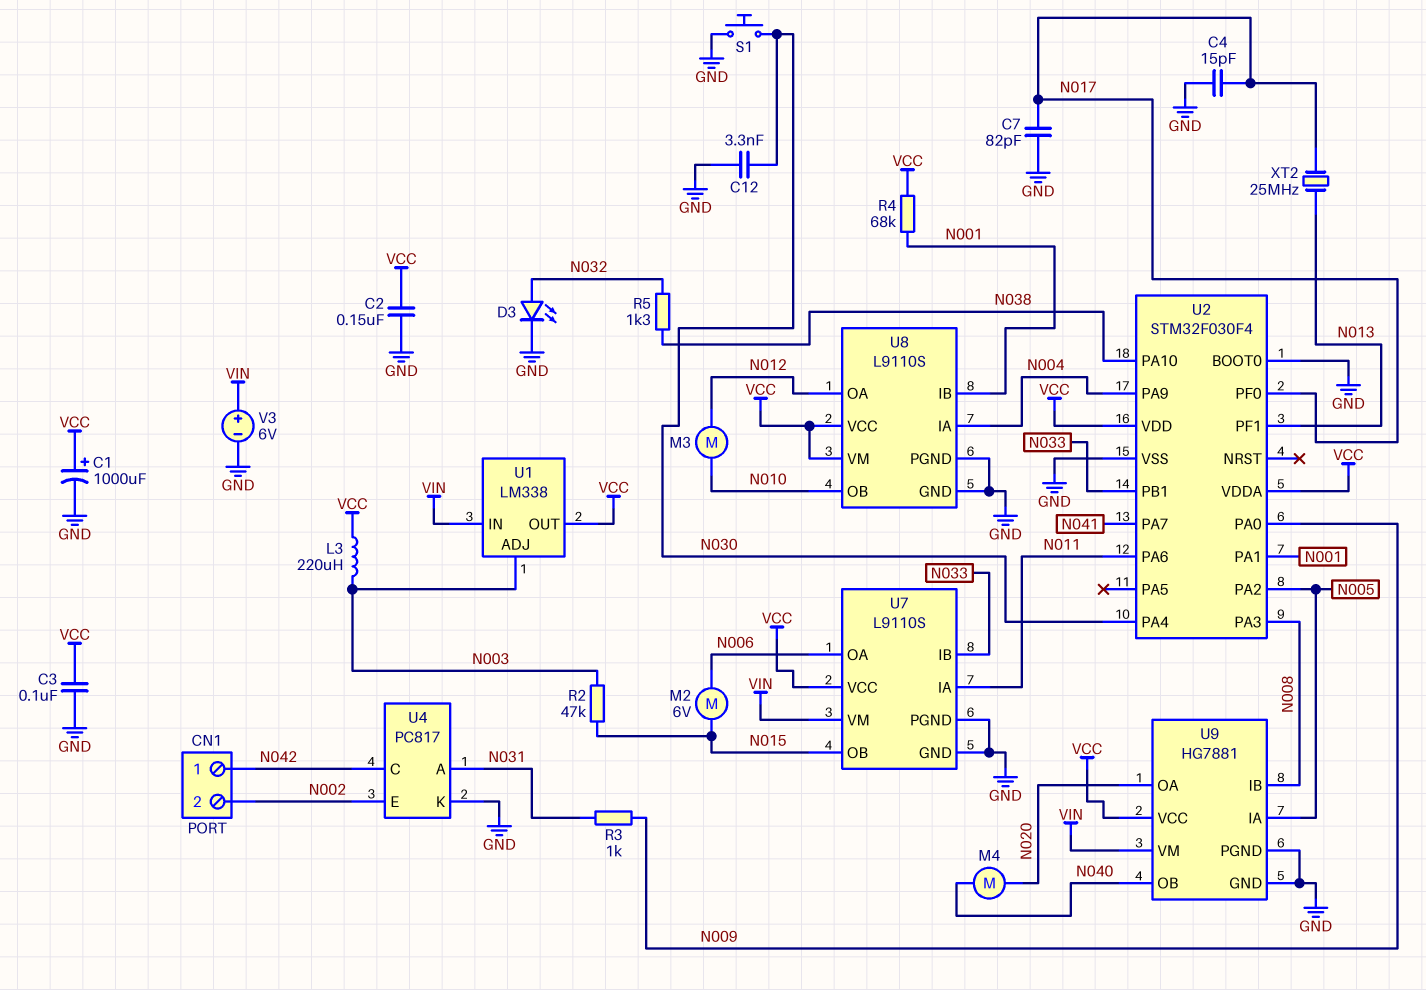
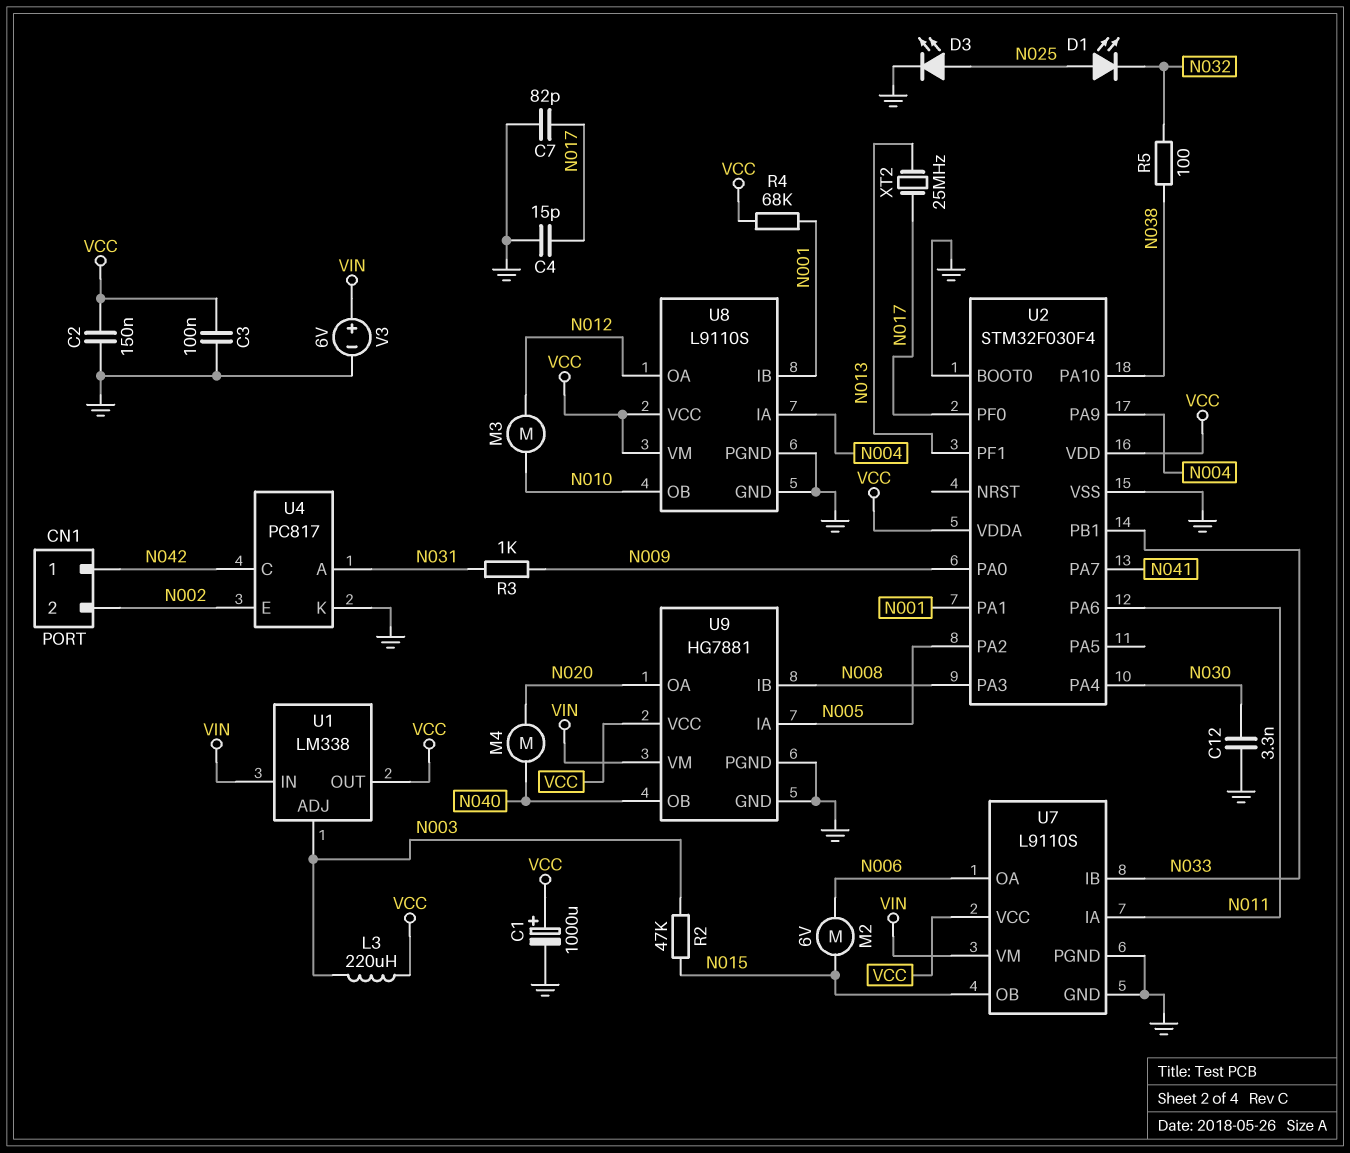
D1: none -> LED (A N025, K N032)
D3: LED (A N032, K GND) -> LED (A N025, K GND)
R5: 1.3k (N032, N038) -> 100 (N032, N038)
S1: button (GND, N030) -> none

